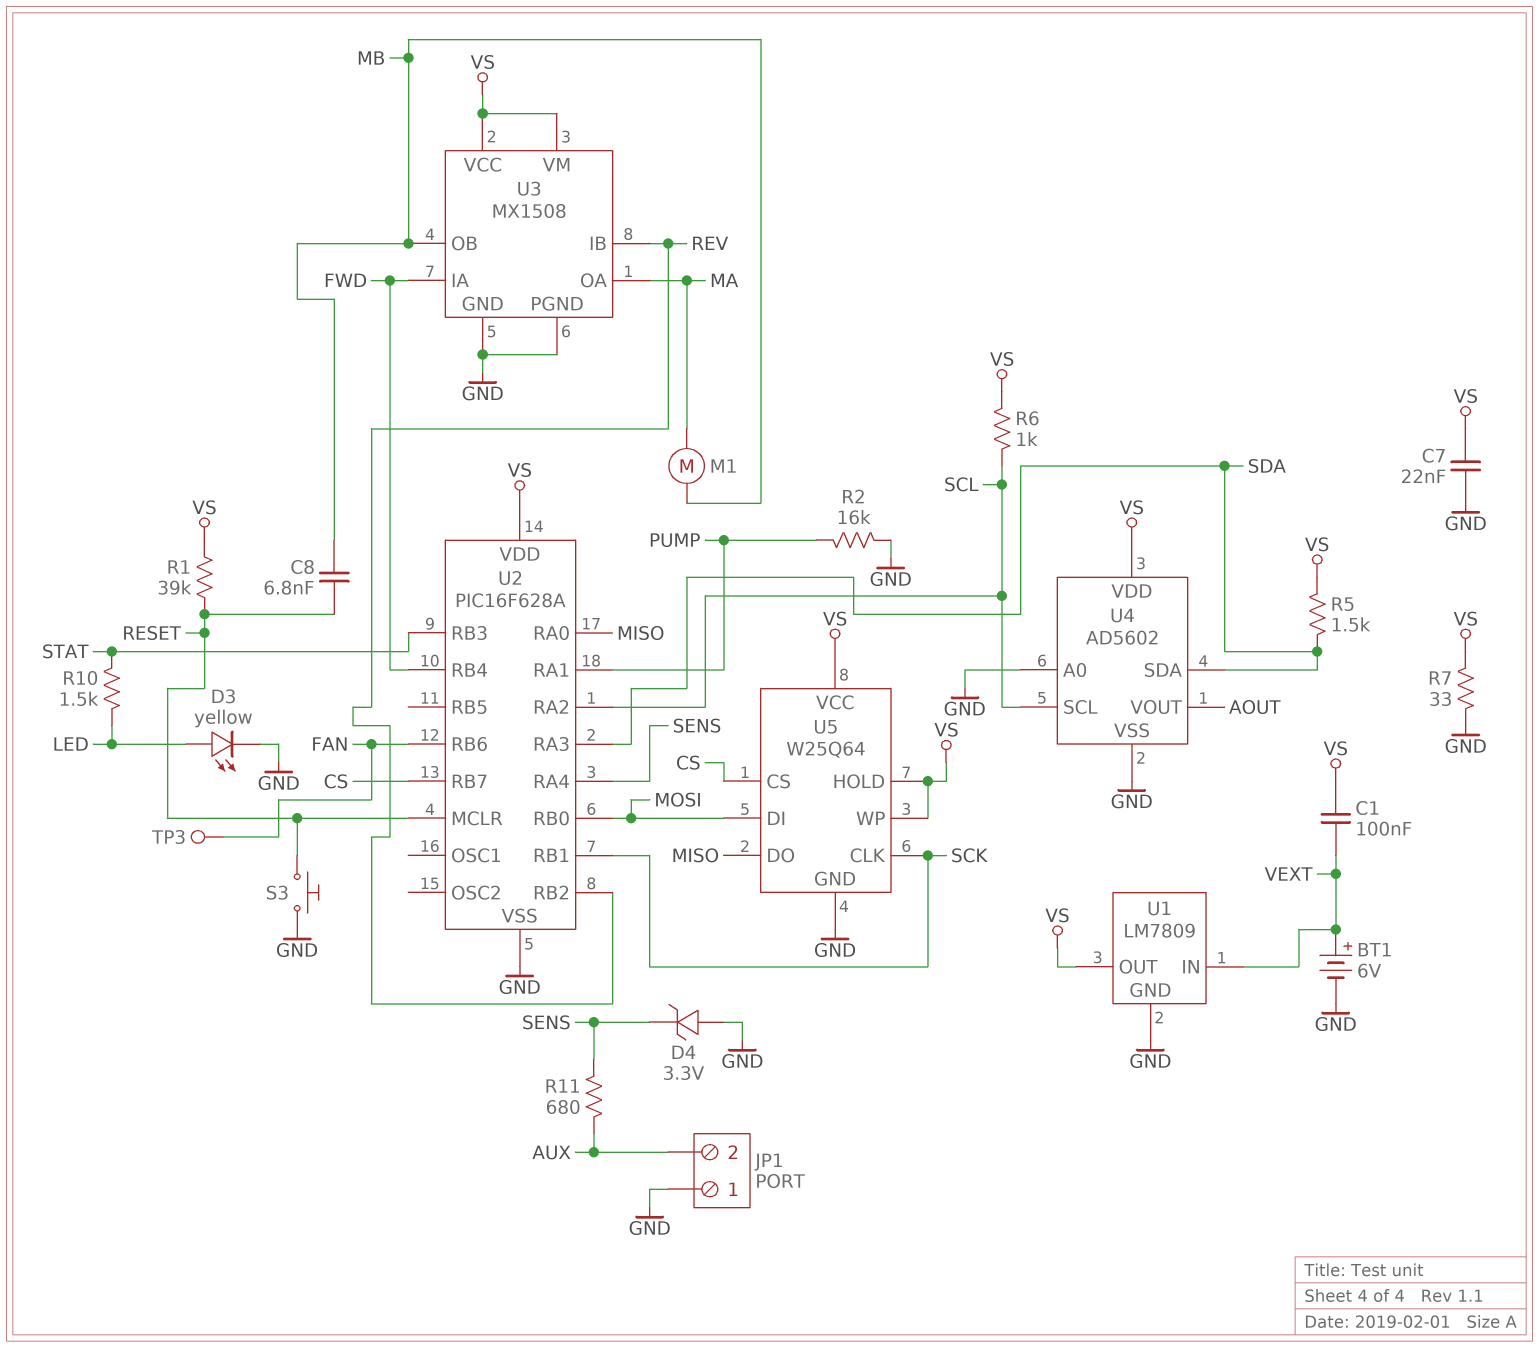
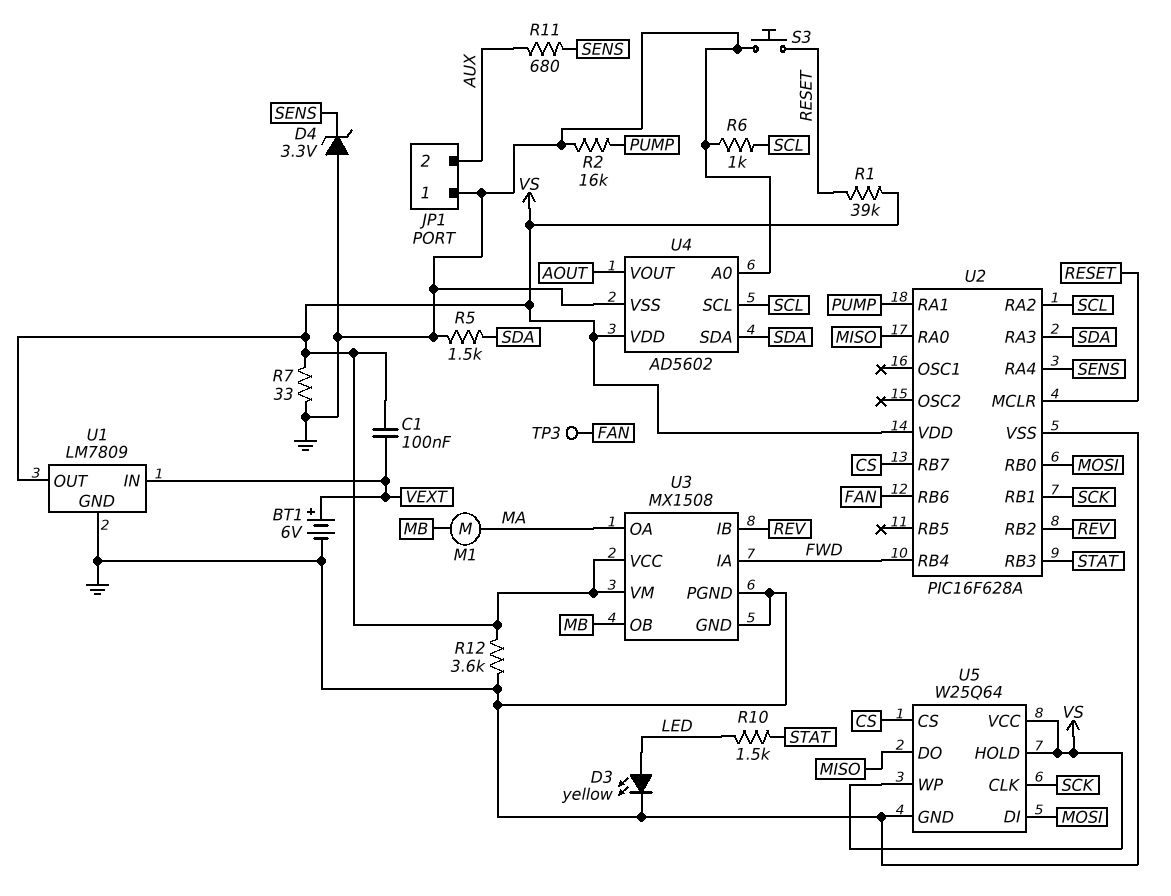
C7: 22nF (GND, VS) -> none
C8: 6.8nF (MB, RESET) -> none
R5: 1.5k (SDA, VS) -> 1.5k (GND, SDA)
R6: 1k (SCL, VS) -> 1k (GND, SCL)
R12: none -> 3.6k (GND, VS)

